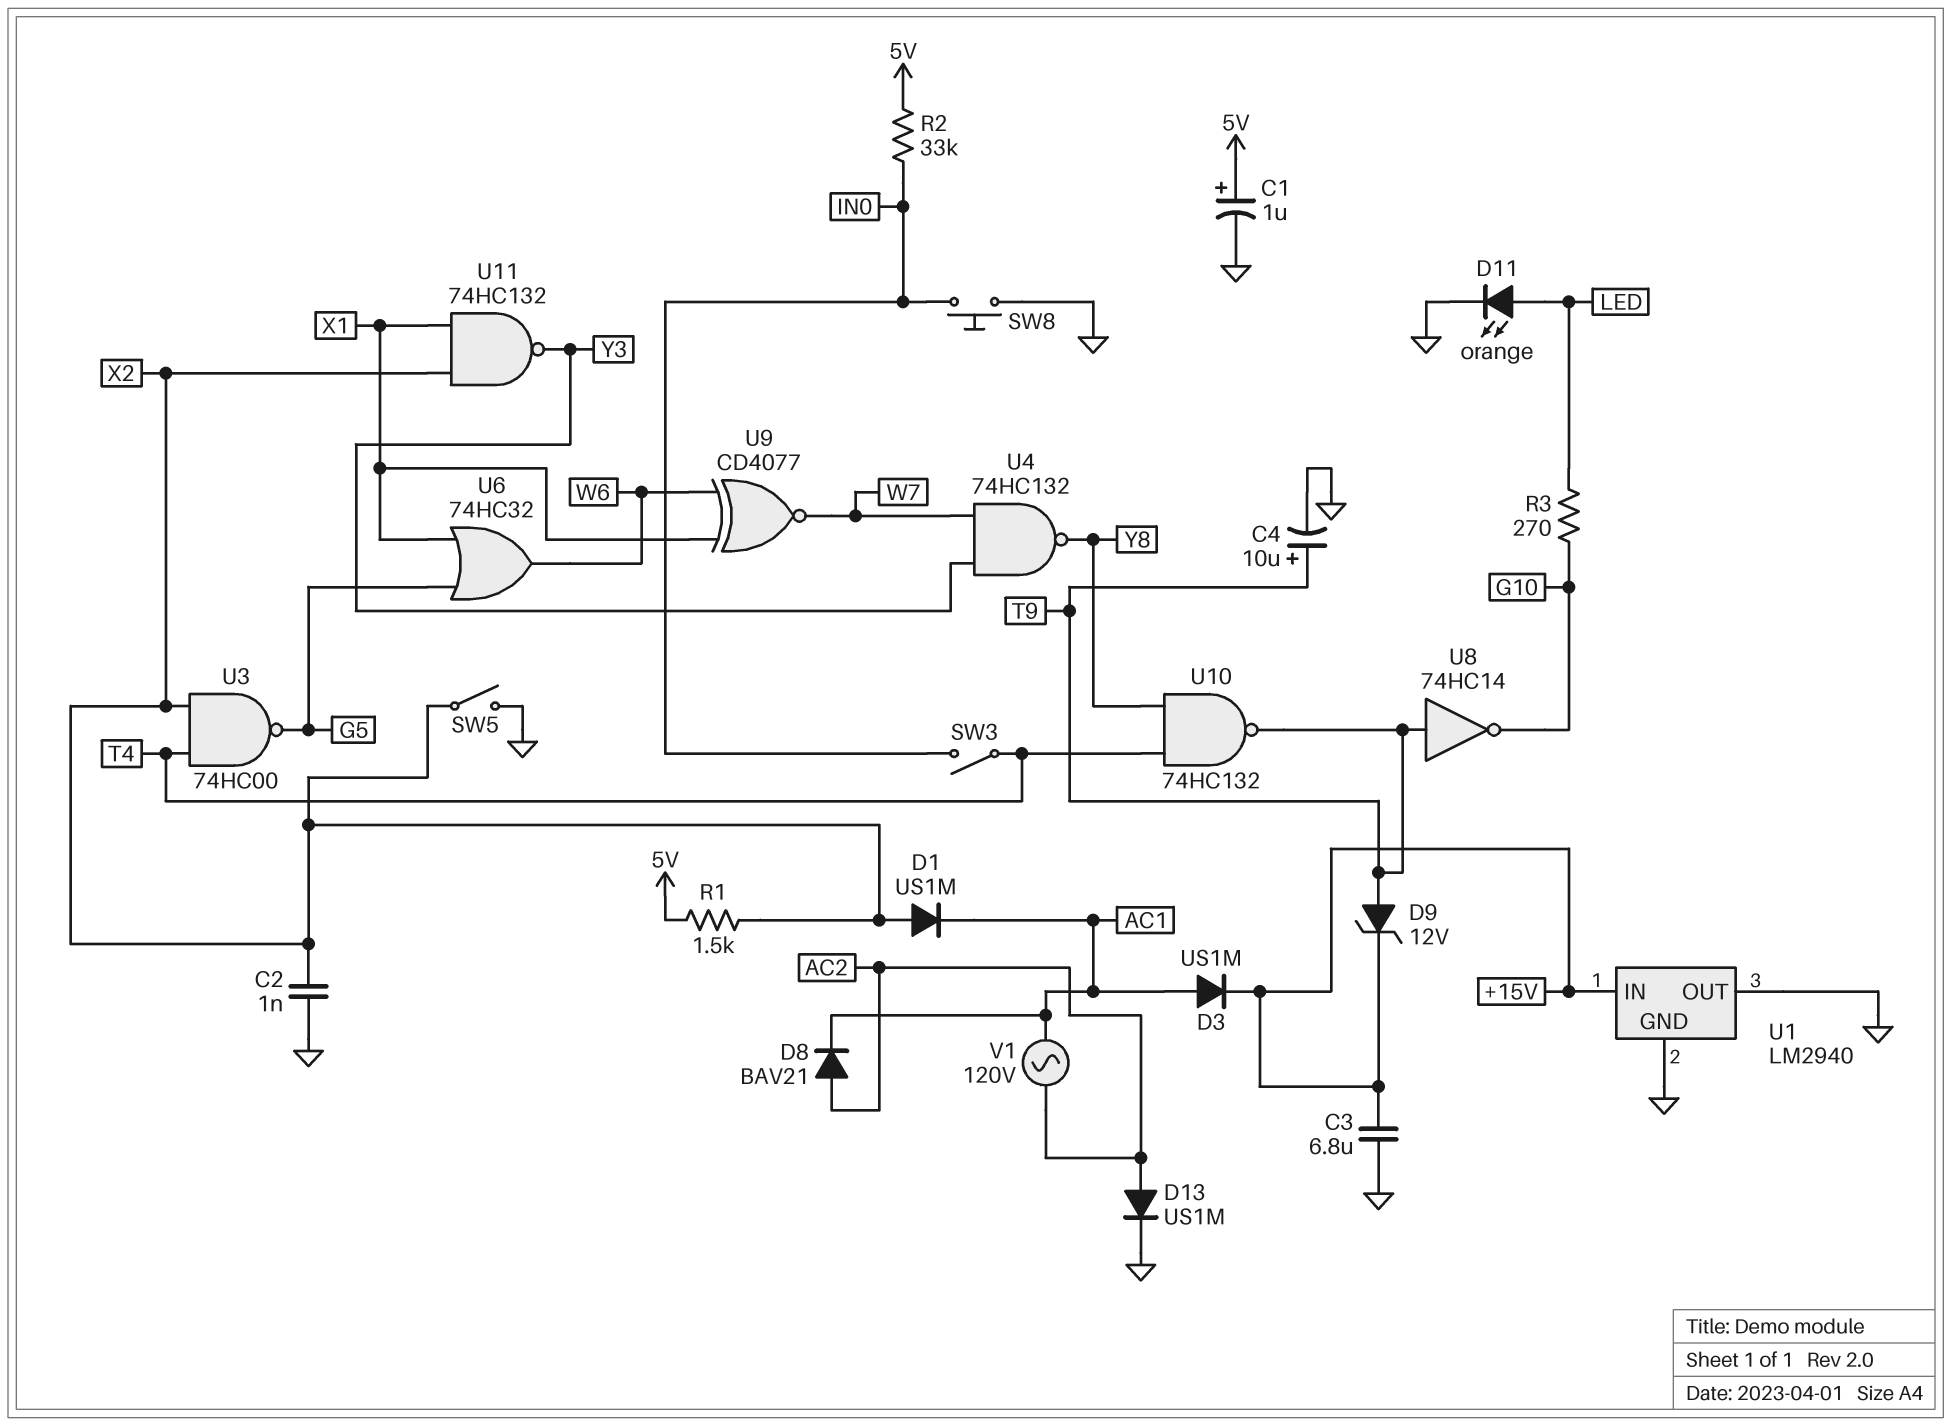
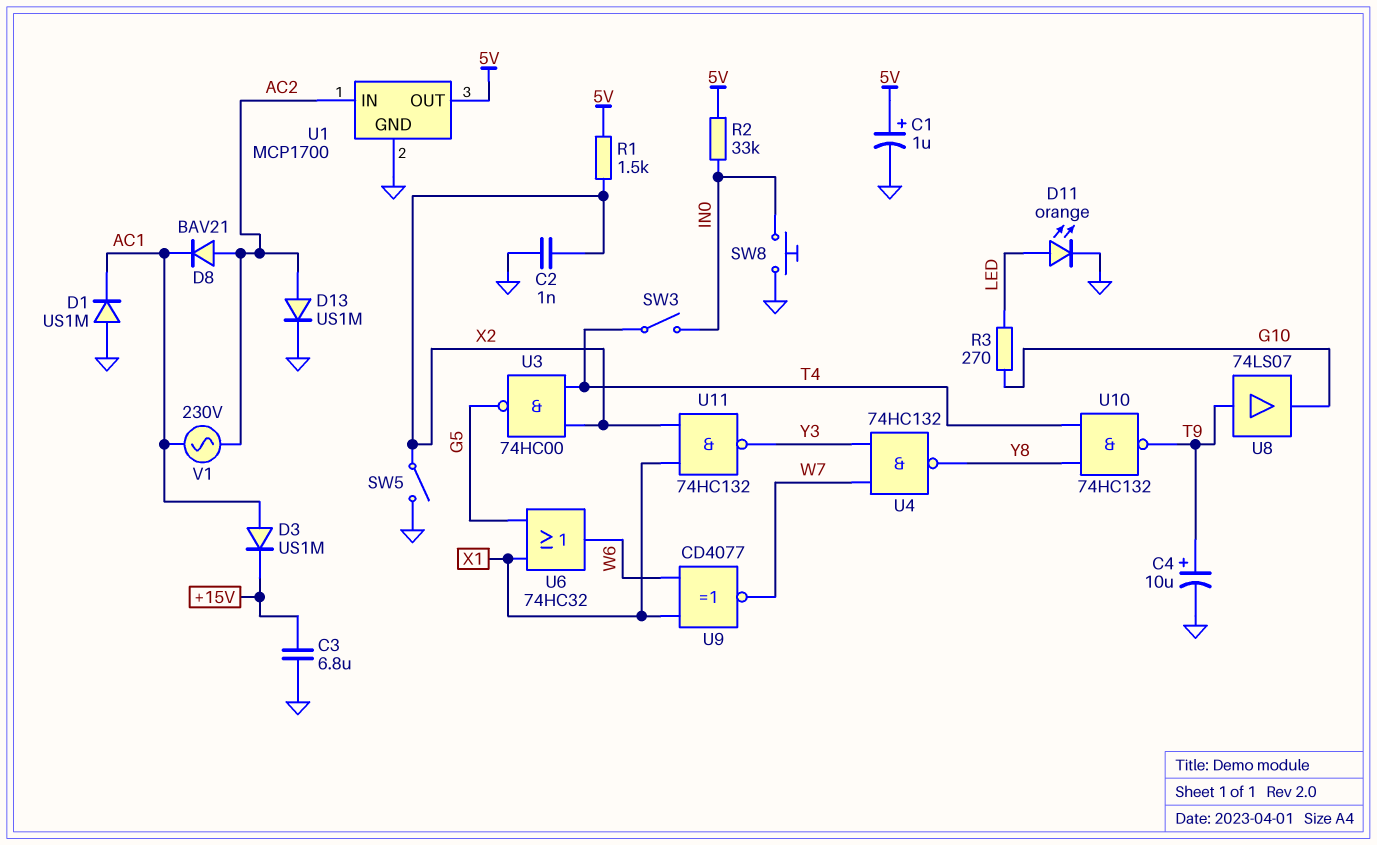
D1: diode US1M (A X2, K AC1) -> diode US1M (A GND, K AC1)
D9: zener 12V (A T9, K +15V) -> none
U1: LM2940 -> MCP1700
U1 pin IN: +15V -> AC2
U1 pin OUT: GND -> 5V
U8: NOT 74HC14 (in T9, out G10) -> buffer 74LS07 (in T9, out G10)
V1: AC 120V (AC1, AC2) -> AC 230V (AC1, AC2)

